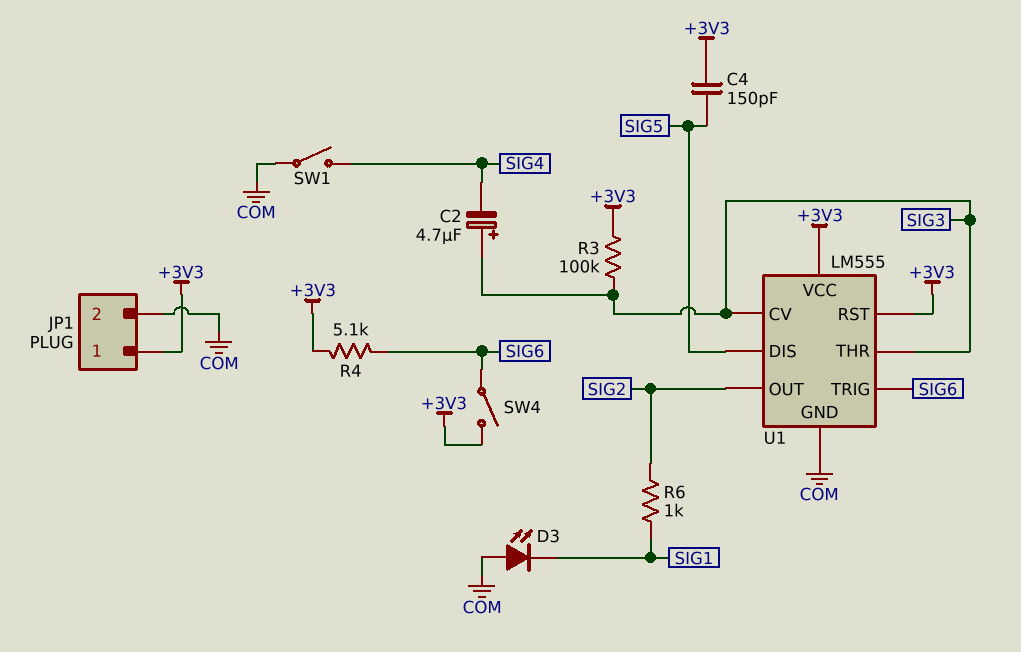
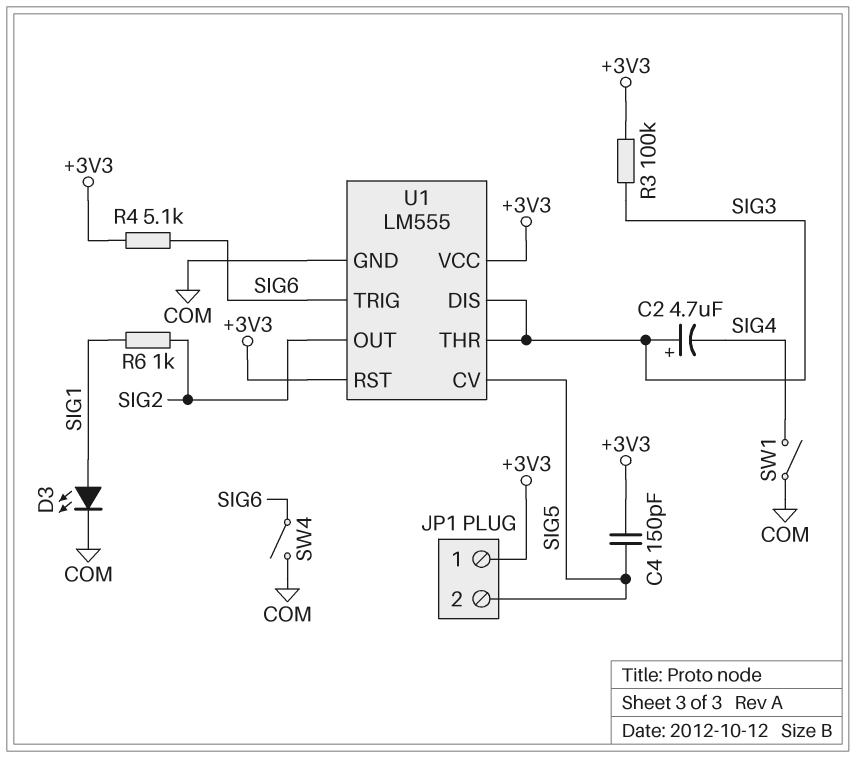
D3: LED (A COM, K SIG1) -> LED (A SIG1, K COM)
JP1 pin 2: COM -> SIG5
SW4: switch (+3V3, SIG6) -> switch (COM, SIG6)
U1 pin CV: SIG3 -> SIG5
U1 pin DIS: SIG5 -> SIG3

